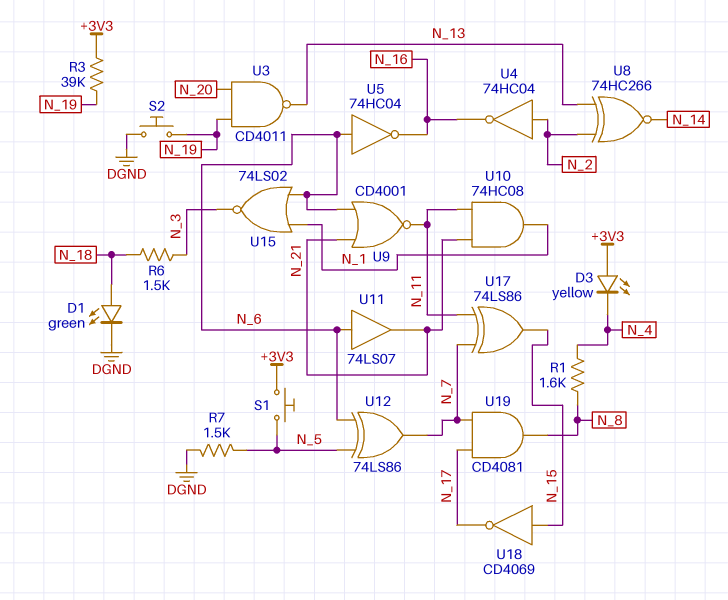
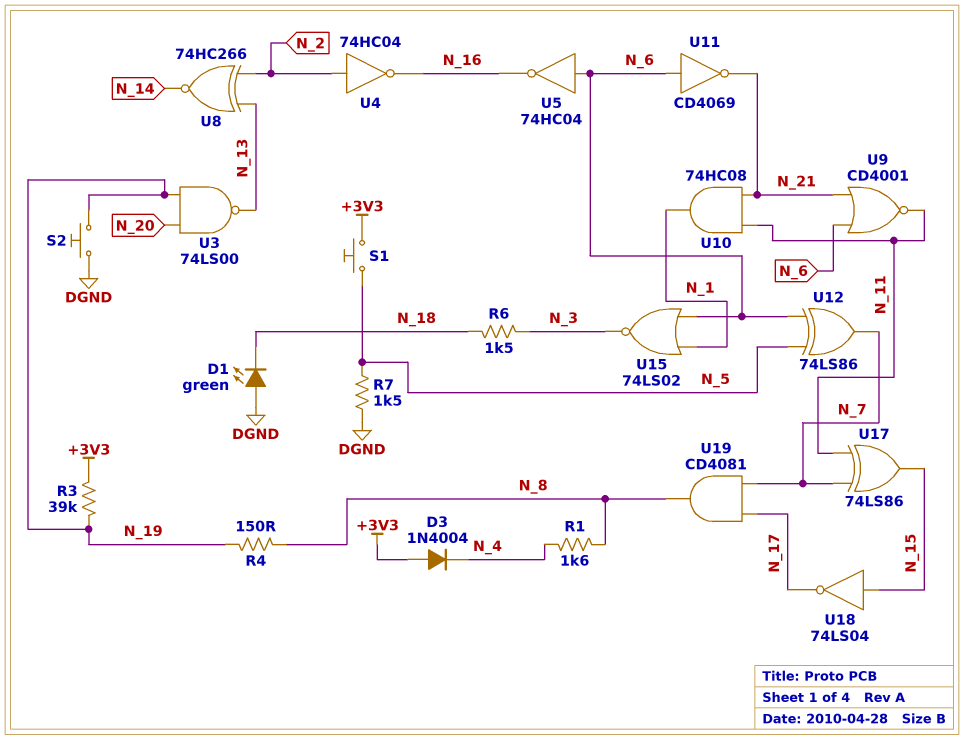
D1: LED green (A N_18, K DGND) -> LED green (A DGND, K N_18)
D3: LED yellow (A +3V3, K N_4) -> diode 1N4004 (A +3V3, K N_4)
R4: none -> 150 (N_8, N_19)
U3: NAND CD4011 (in N_19, in N_20, out N_13) -> NAND 74LS00 (in N_19, in N_20, out N_13)
U11: buffer 74LS07 (in N_6, out N_21) -> NOT CD4069 (in N_6, out N_21)
U18: NOT CD4069 (in N_15, out N_17) -> NOT 74LS04 (in N_15, out N_17)

